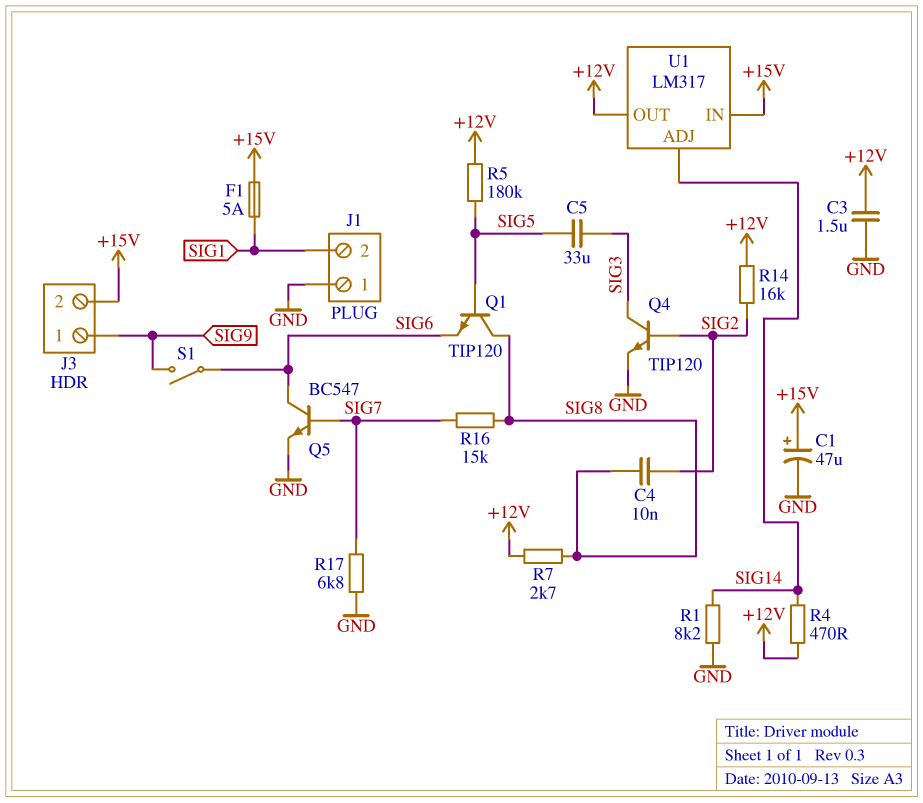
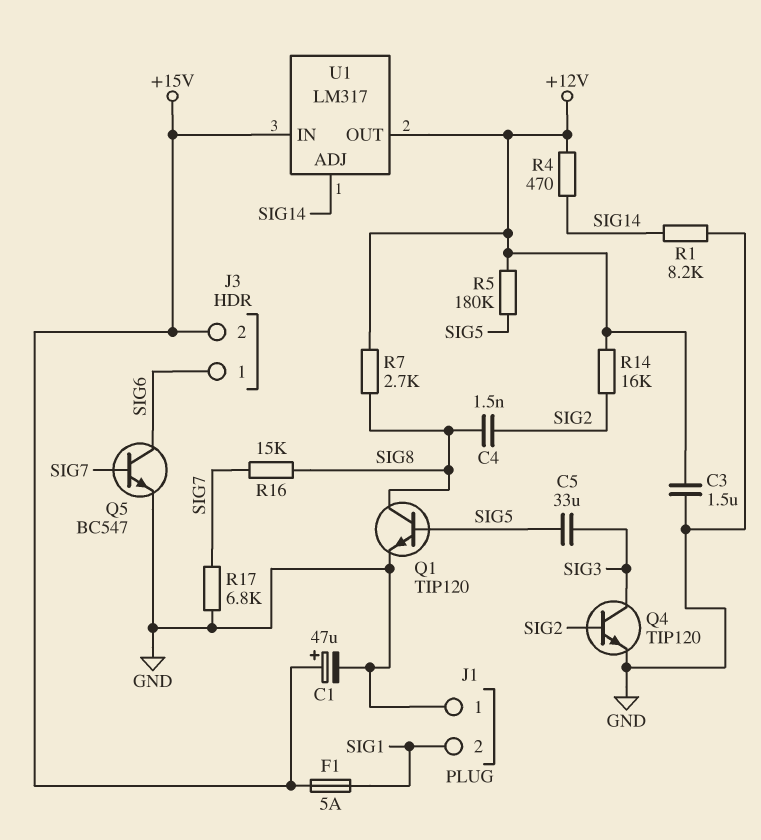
C4: 10nF (SIG2, SIG8) -> 1.5nF (SIG2, SIG8)
J3 pin 1: SIG9 -> SIG6
Q1: NPN TIP120 (B SIG5, C SIG8, E SIG6) -> NPN TIP120 (B SIG5, C SIG8, E GND)
S1: switch (SIG6, SIG9) -> none

